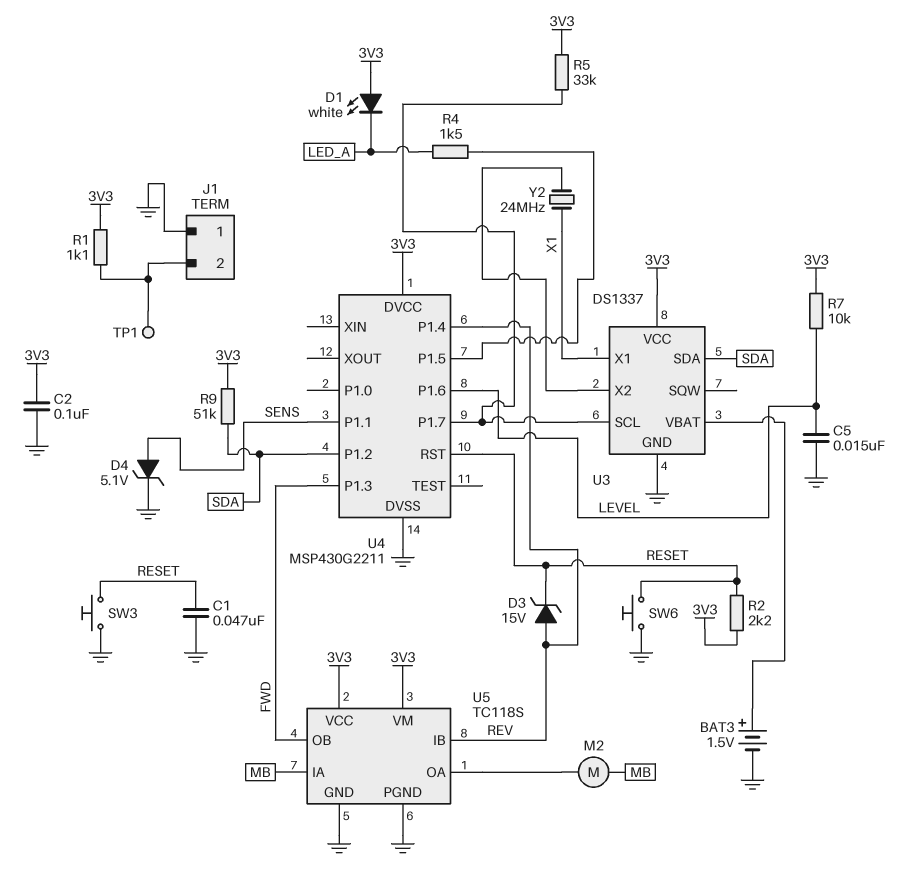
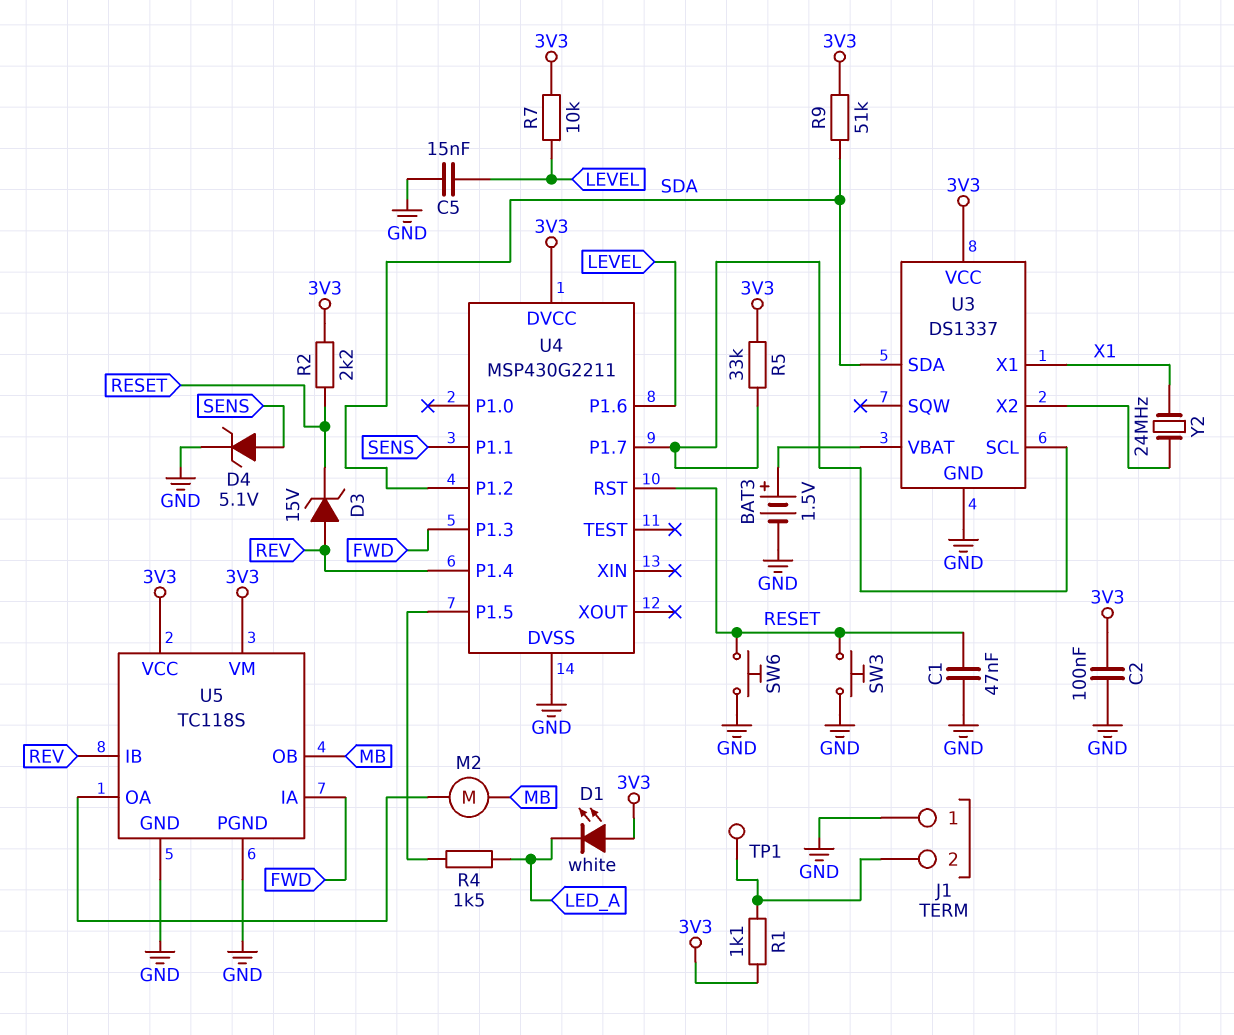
U5 pin IA: MB -> FWD
U5 pin OB: FWD -> MB

